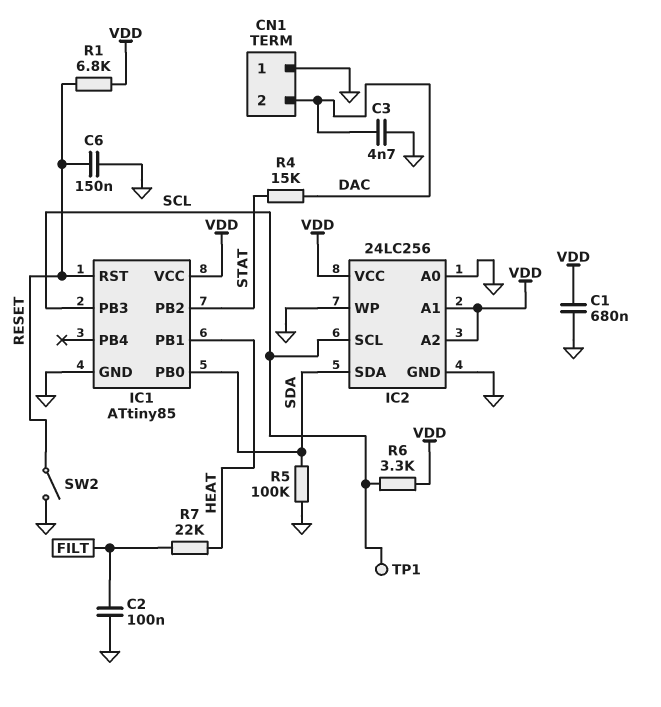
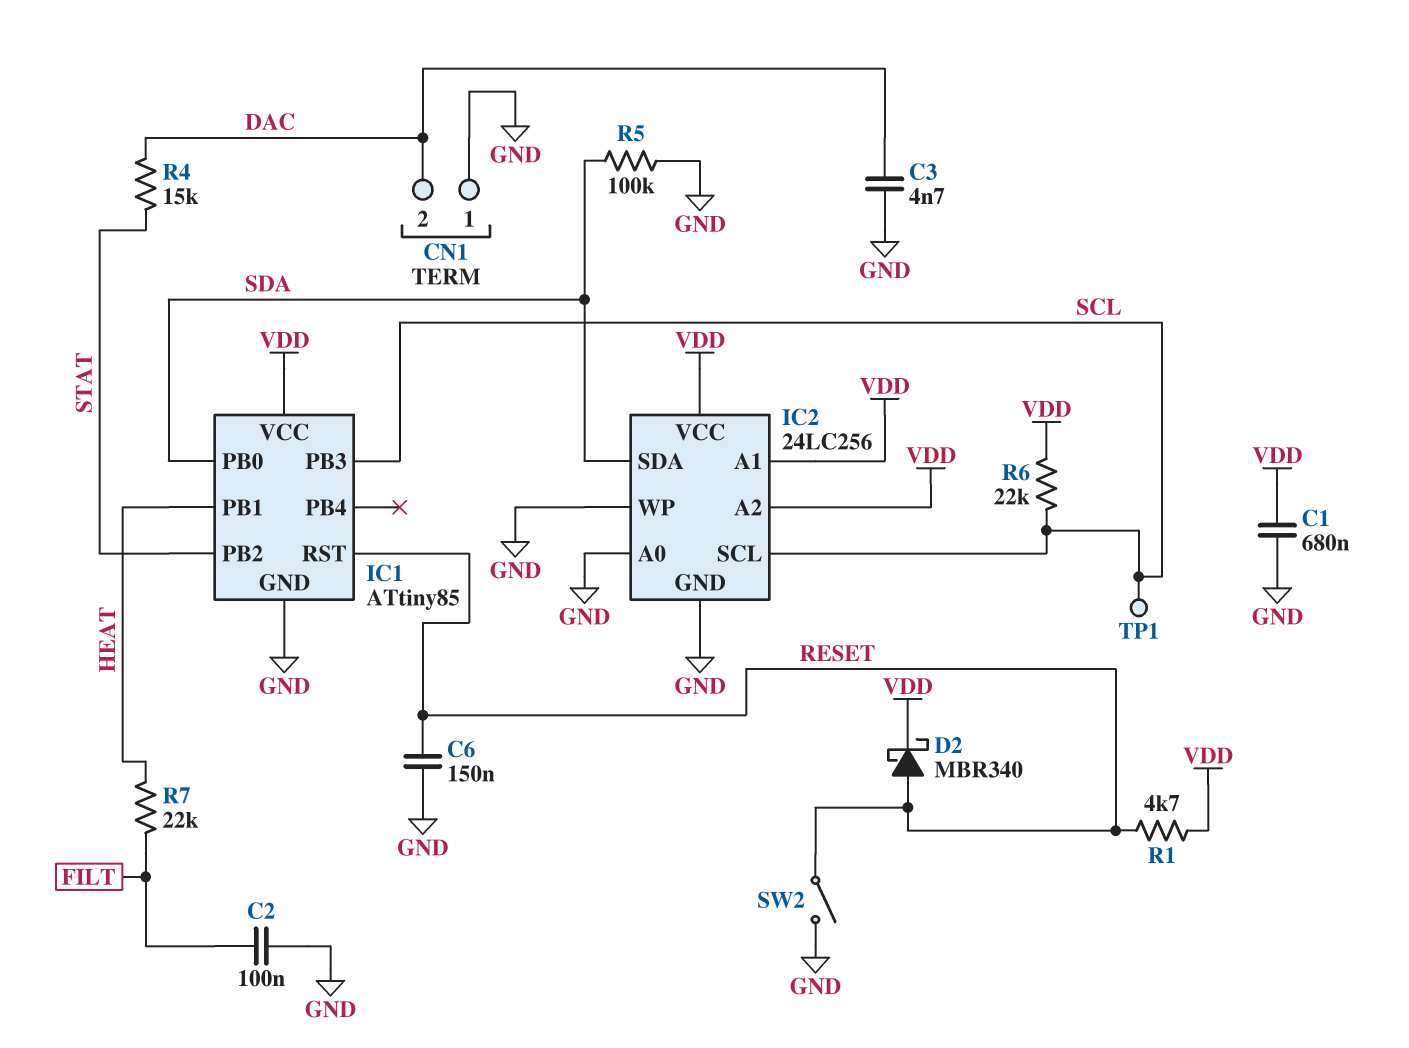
D2: none -> schottky MBR340 (A RESET, K VDD)
R1: 6.8k (RESET, VDD) -> 4.7k (RESET, VDD)
R6: 3.3k (SCL, VDD) -> 22k (SCL, VDD)

